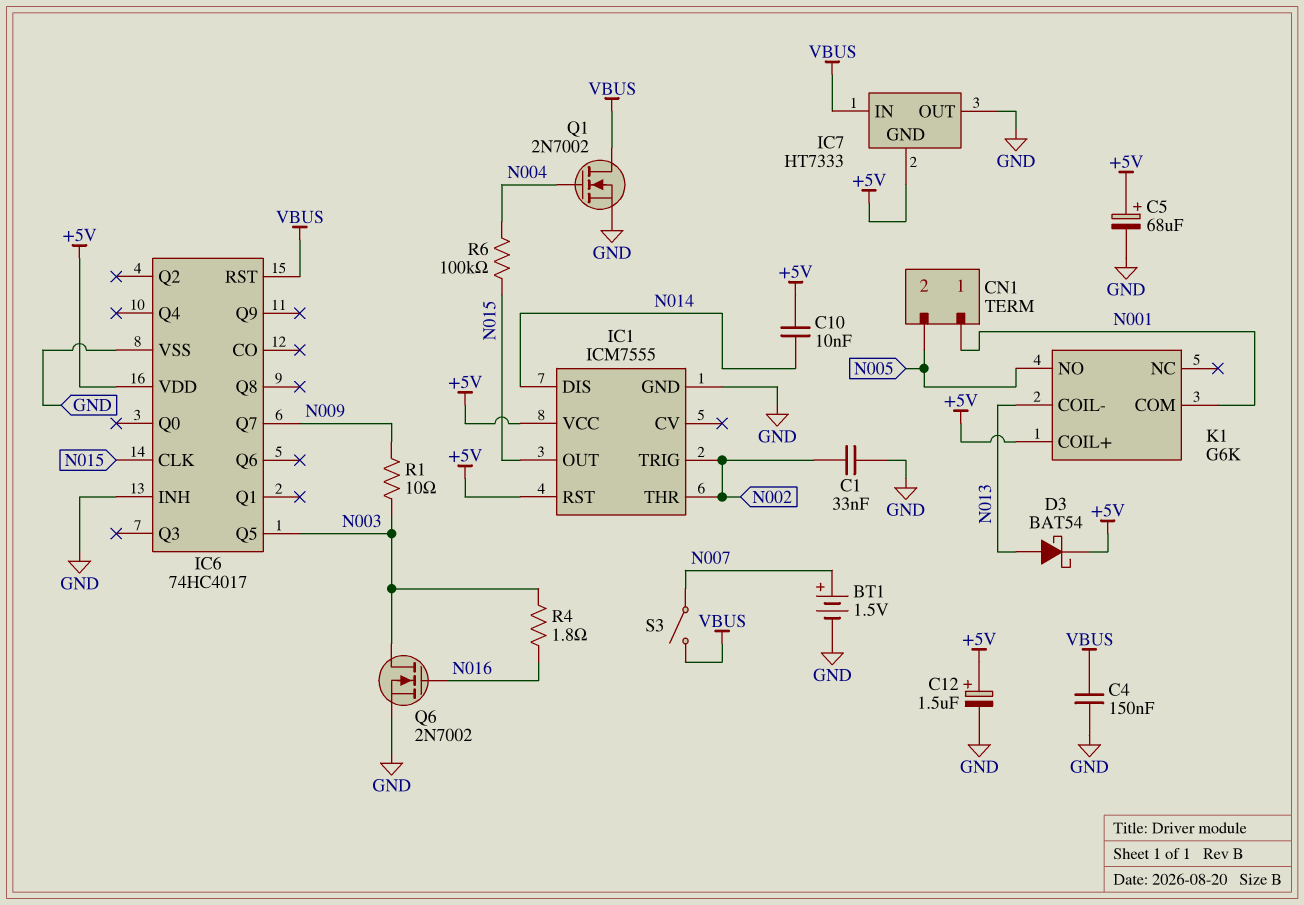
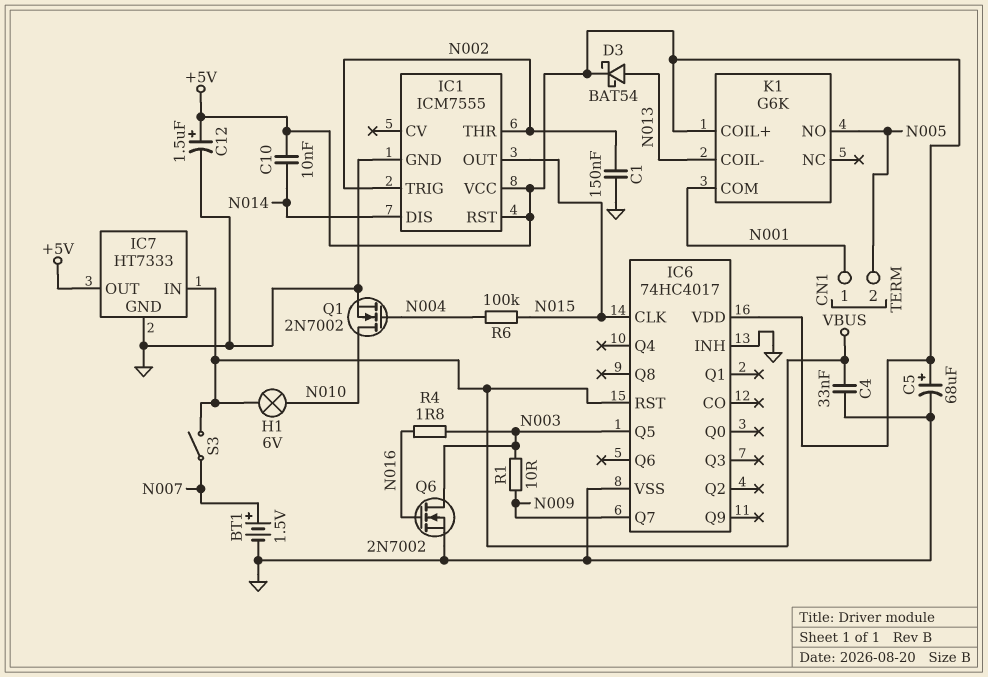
C1: 33nF (GND, N002) -> 150nF (GND, N002)
C4: 150nF (GND, VBUS) -> 33nF (GND, VBUS)
H1: none -> lamp 6V (N010, VBUS)
IC7 pin GND: +5V -> GND
IC7 pin OUT: GND -> +5V
Q1: NMOS 2N7002 (G N004, D VBUS, S GND) -> NMOS 2N7002 (G N004, D N010, S GND)

